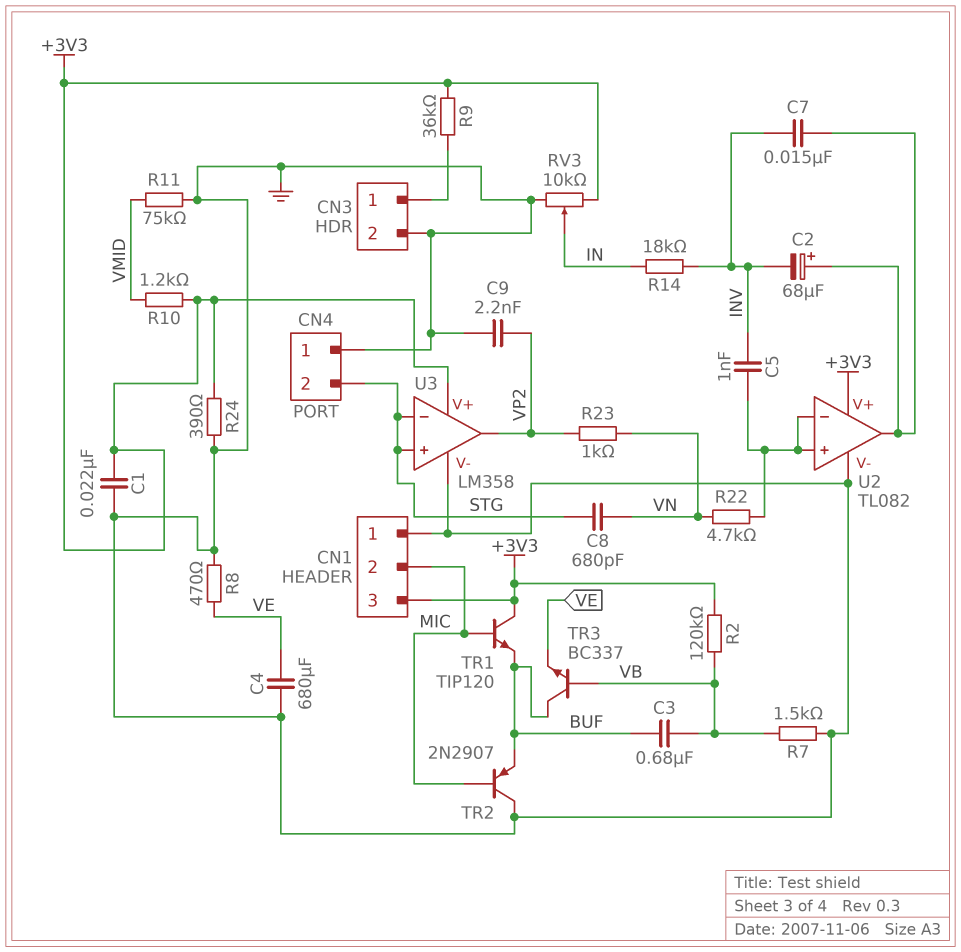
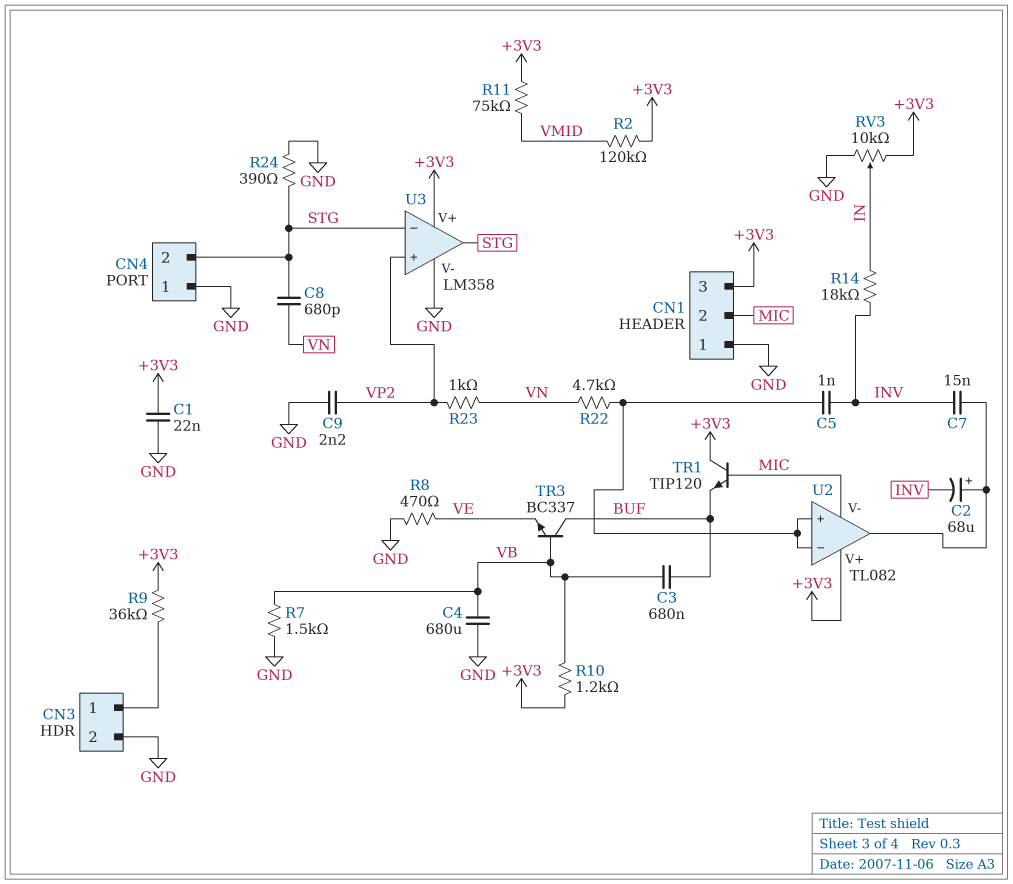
C4: 680uF (GND, VE) -> 680uF (GND, VB)
R2: 120k (+3V3, VB) -> 120k (+3V3, VMID)
R10: 1.2k (+3V3, VMID) -> 1.2k (+3V3, VB)
R11: 75k (GND, VMID) -> 75k (+3V3, VMID)
R24: 390 (+3V3, GND) -> 390 (GND, STG)
TR2: PNP 2N2907 (B MIC, C GND, E BUF) -> none
U2 pin V-: GND -> MIC
U3 pin in+: STG -> VP2
U3 pin out: VP2 -> STG

